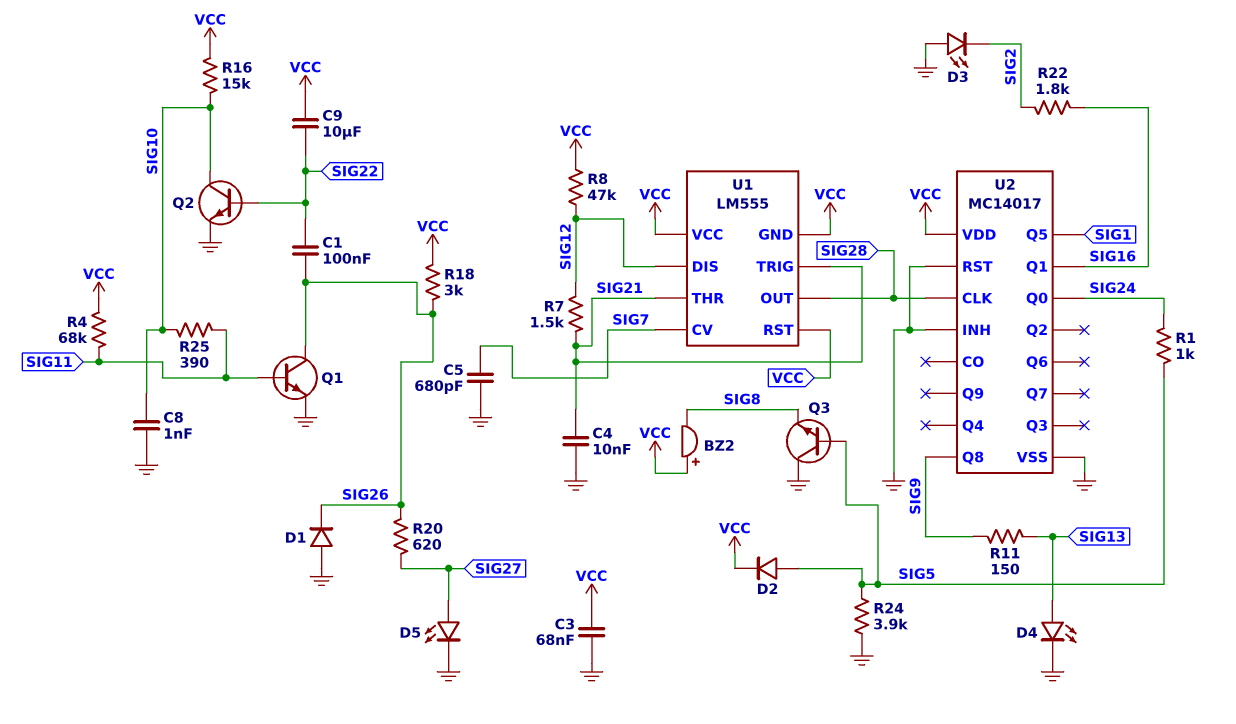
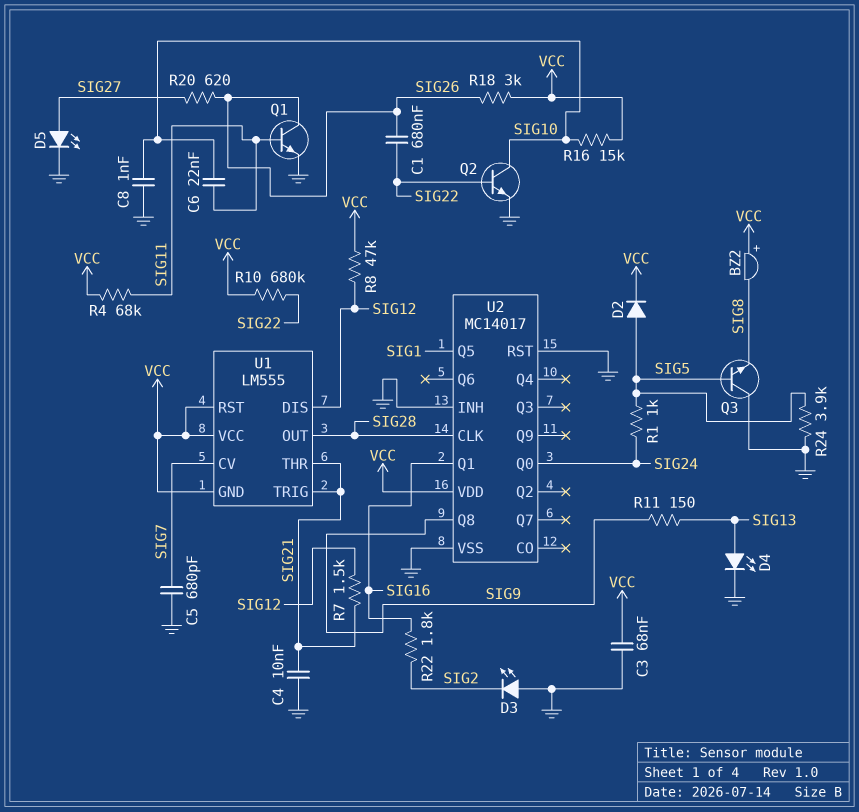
C1: 100nF (SIG22, SIG26) -> 680nF (SIG22, SIG26)
C6: none -> 22nF (SIG10, SIG11)
C9: 10uF (SIG22, VCC) -> none
D1: diode (A GND, K SIG26) -> none
R10: none -> 680k (SIG22, VCC)
R25: 390 (SIG10, SIG11) -> none

